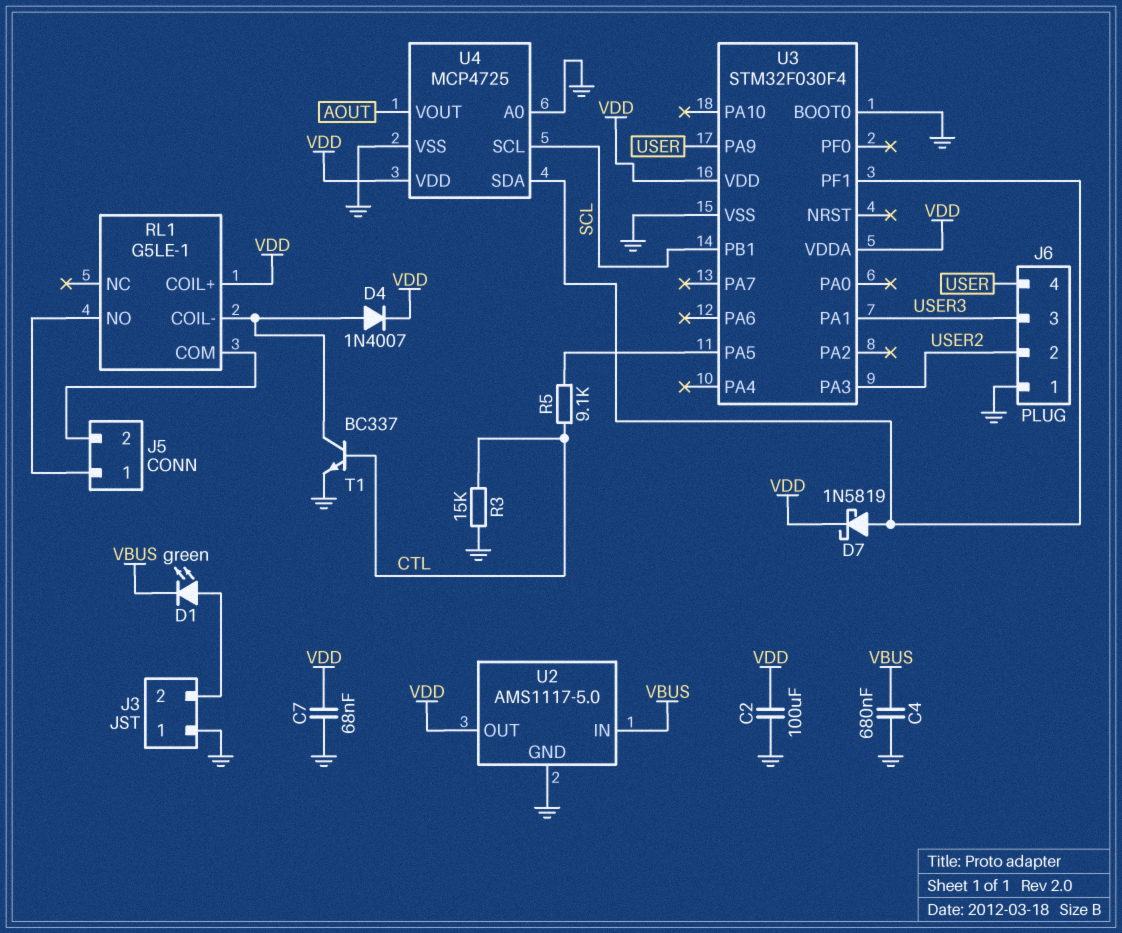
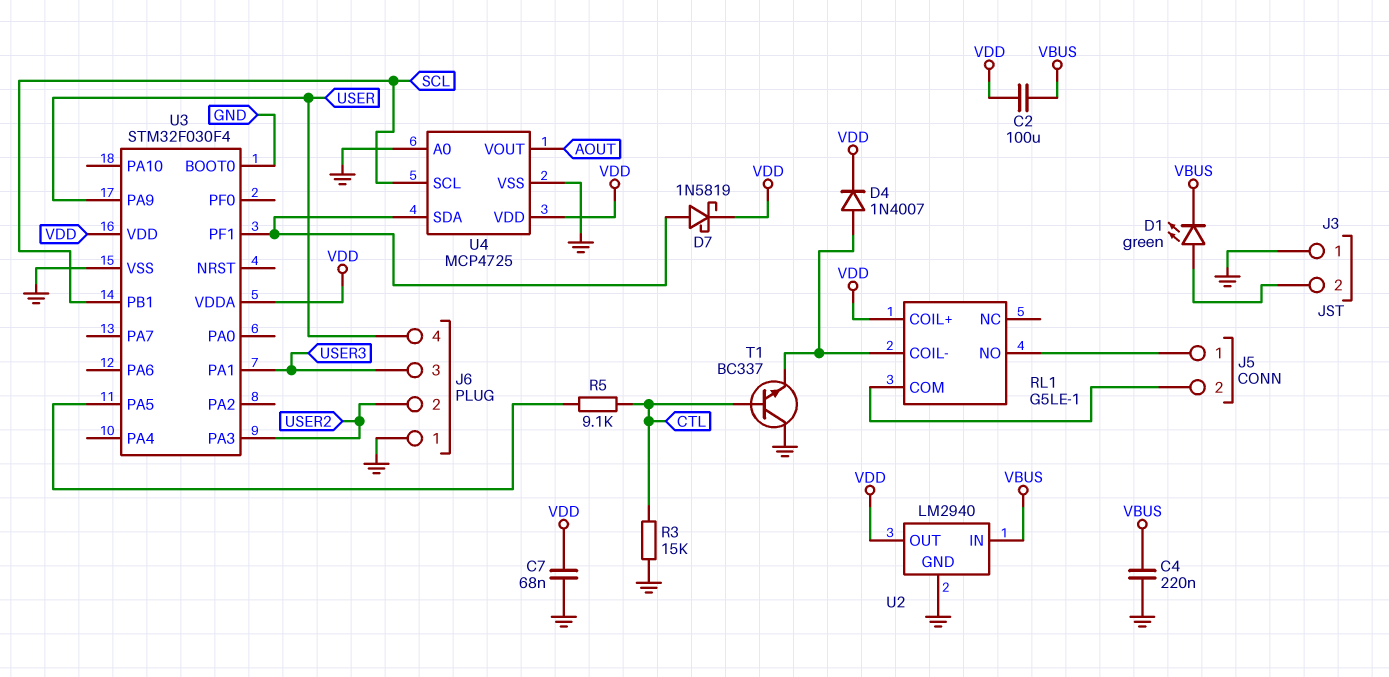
C2: 100uF (GND, VDD) -> 100uF (VBUS, VDD)
C4: 680nF (GND, VBUS) -> 220nF (GND, VBUS)
T1: NPN BC337 (B CTL, C RL1/COIL-, E GND) -> NPN BC337 (B CTL, C GND, E RL1/COIL-)
U2: AMS1117-5.0 -> LM2940

